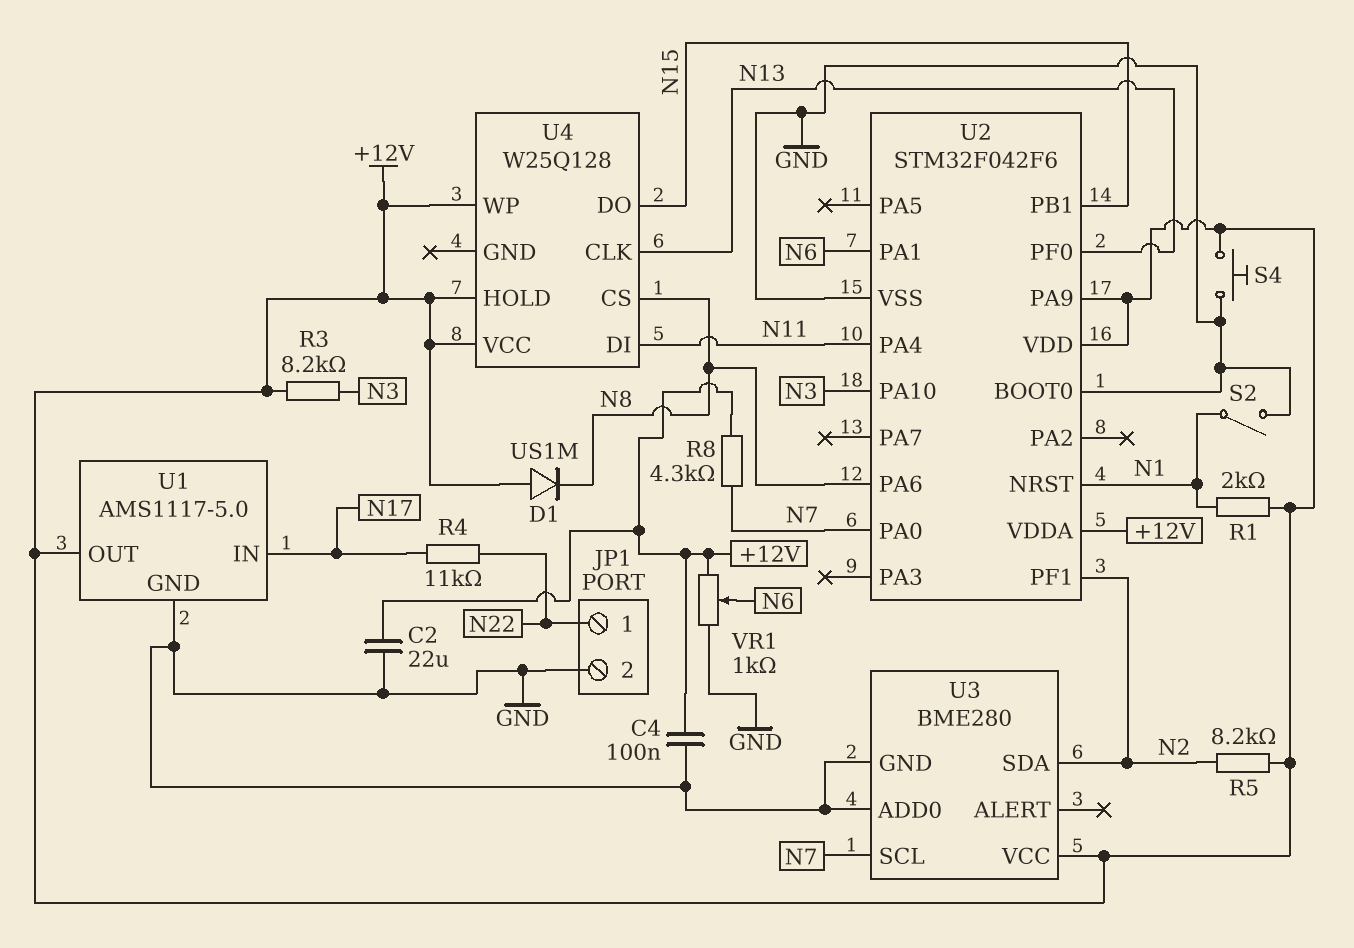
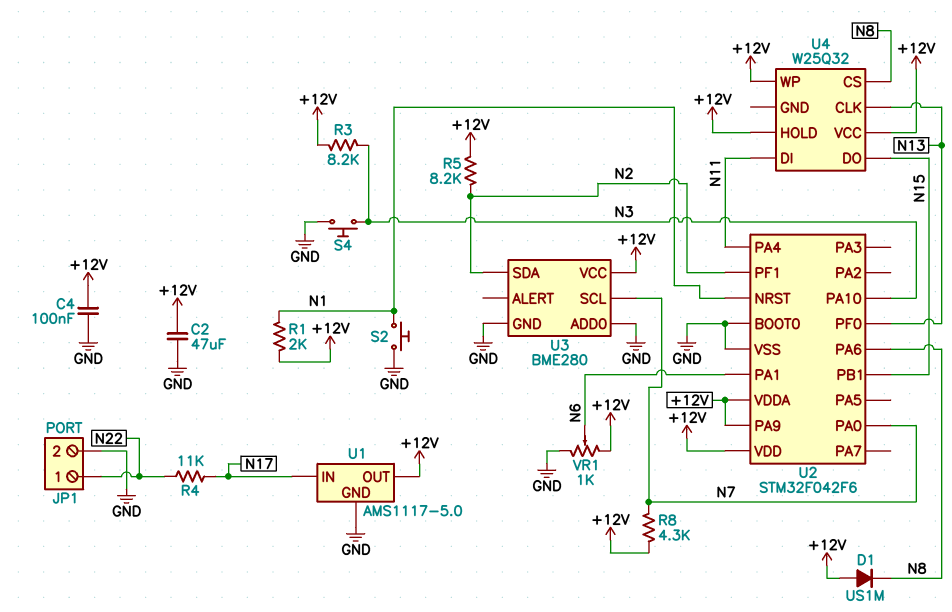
C2: 22uF (+12V, GND) -> 47uF (+12V, GND)
S2: switch (GND, N1) -> button (GND, N1)
S4: button (+12V, GND) -> button (GND, N3)
U4: W25Q128 -> W25Q32

